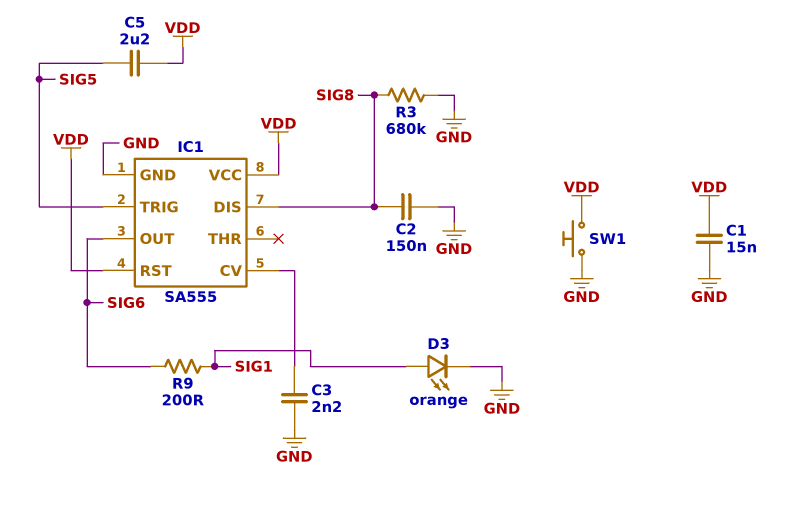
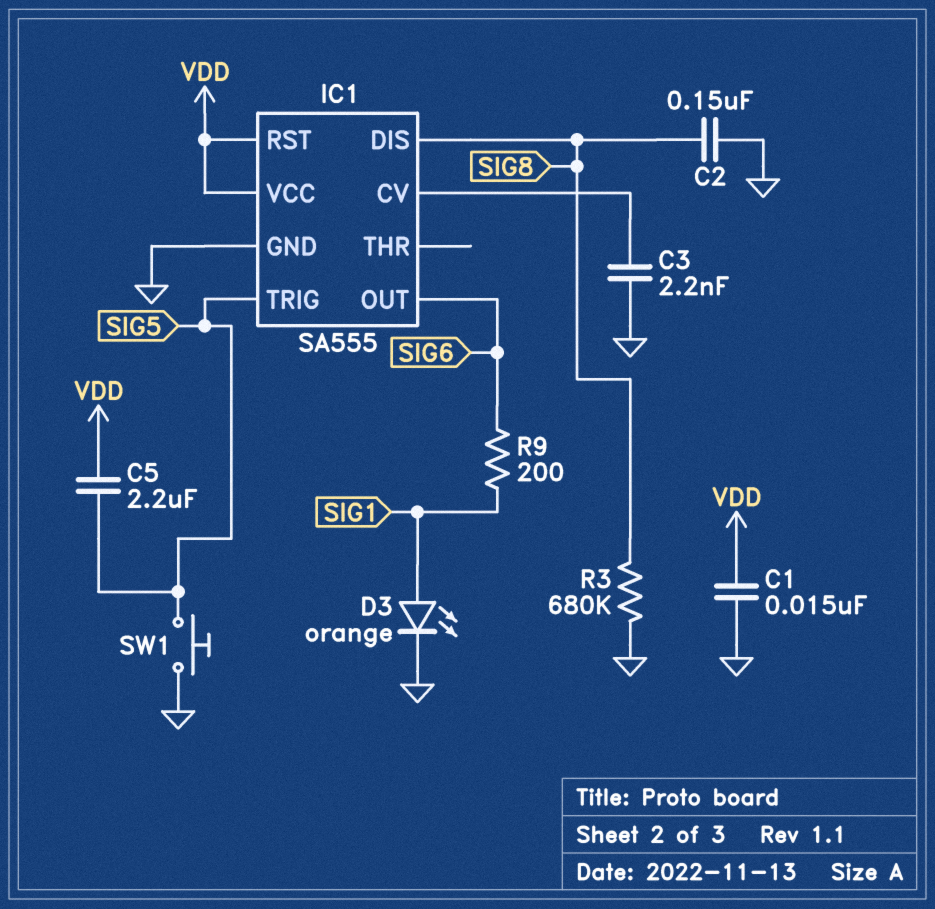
SW1: button (GND, VDD) -> button (GND, SIG5)

